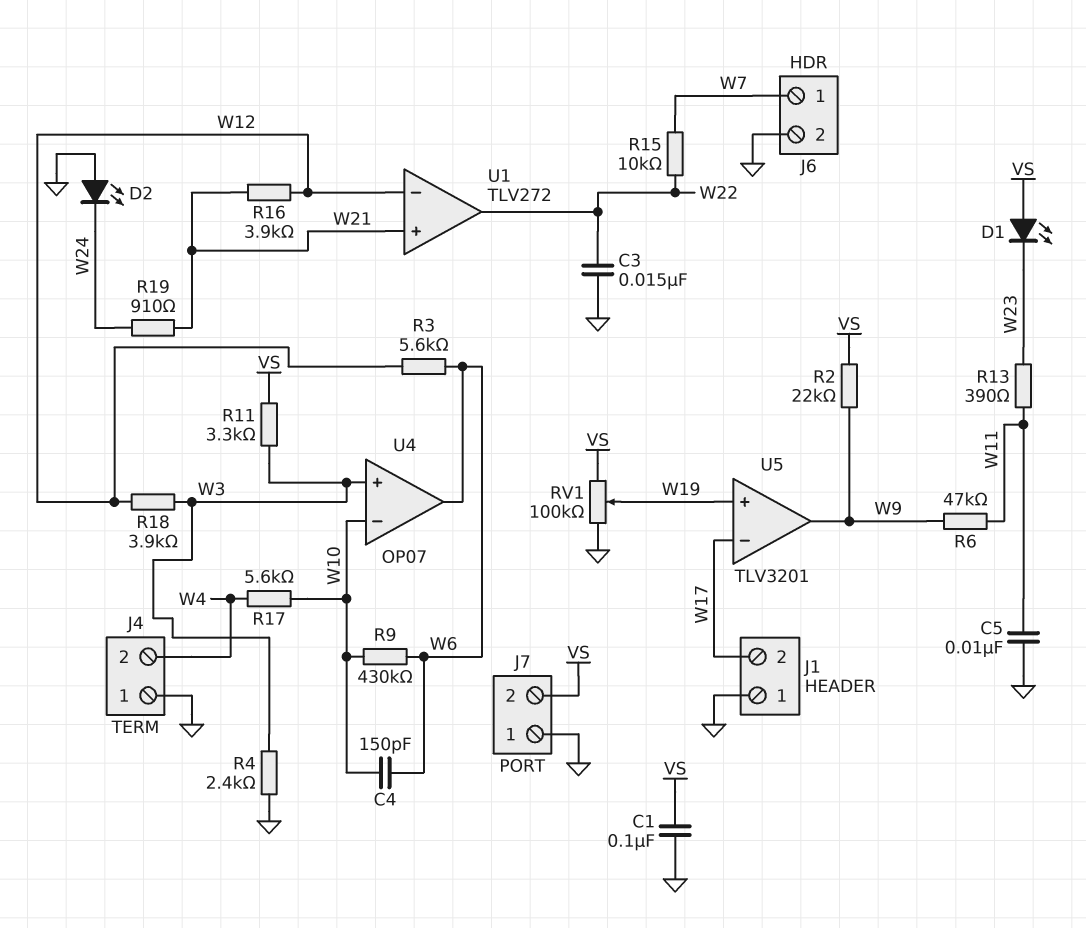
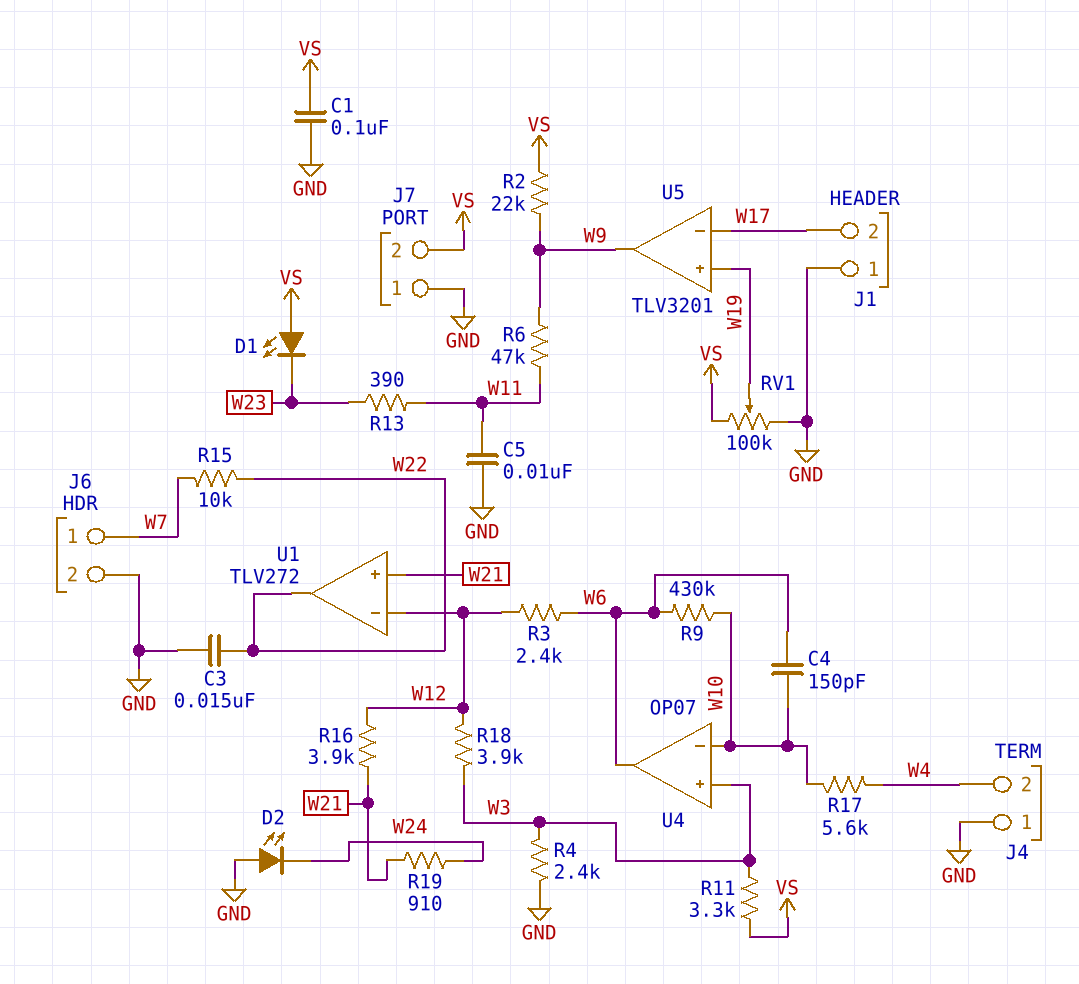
R3: 5.6k (W6, W12) -> 2.4k (W6, W12)

